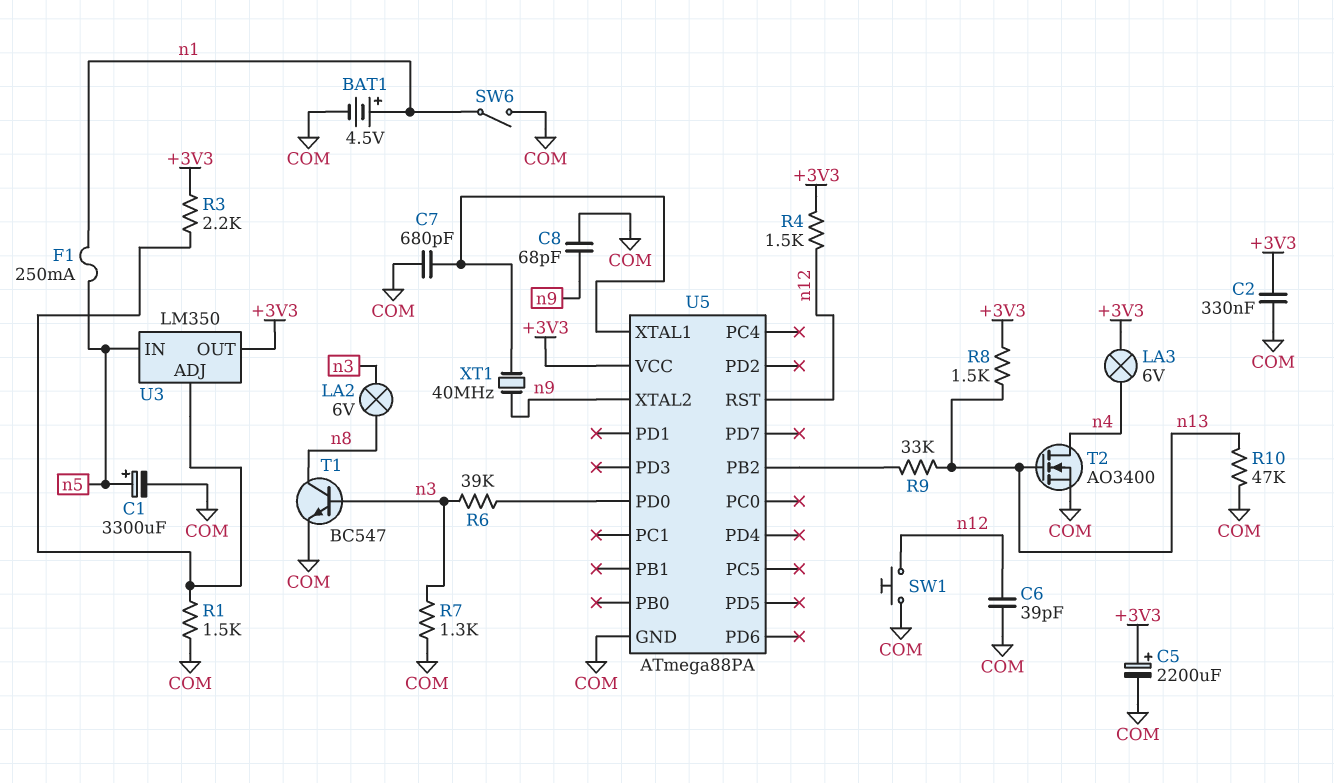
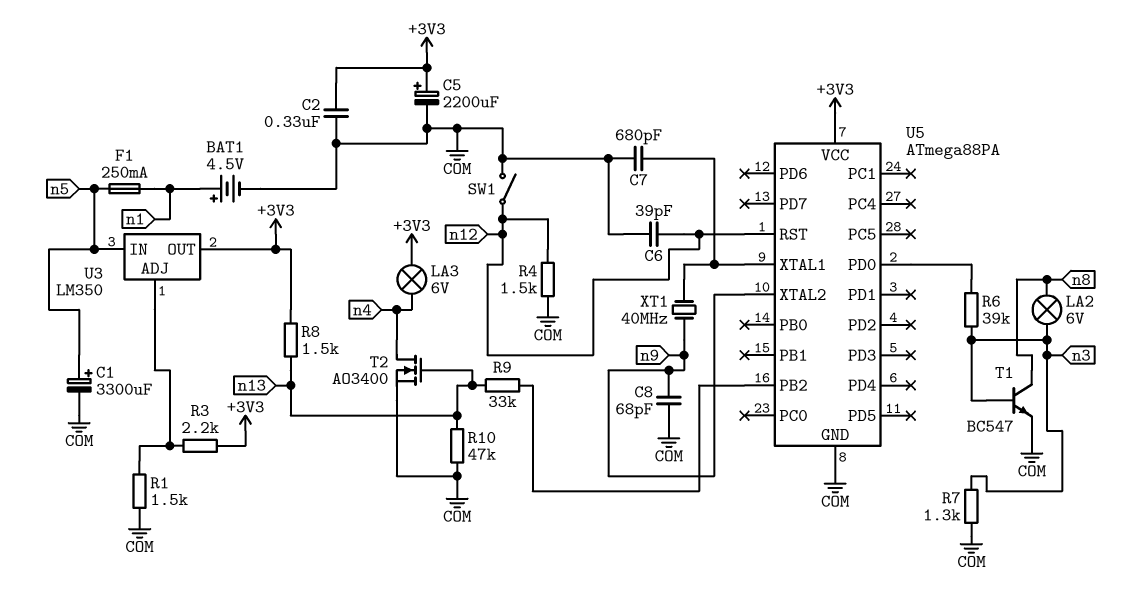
R4: 1.5k (+3V3, n12) -> 1.5k (COM, n12)
SW1: button (COM, n12) -> switch (COM, n12)
SW6: switch (COM, n1) -> none

